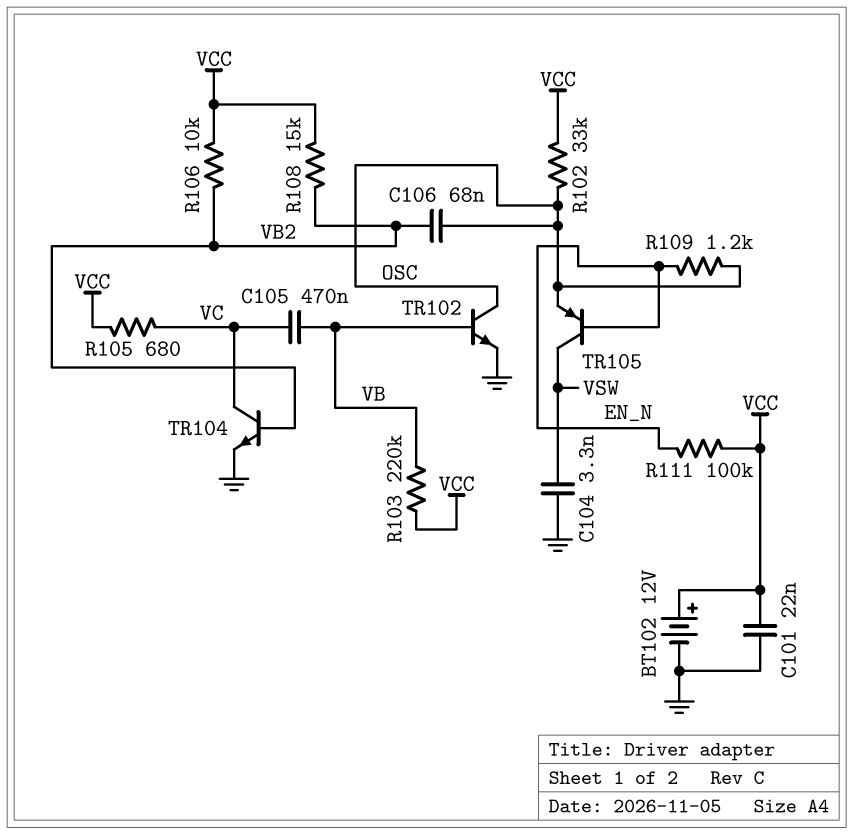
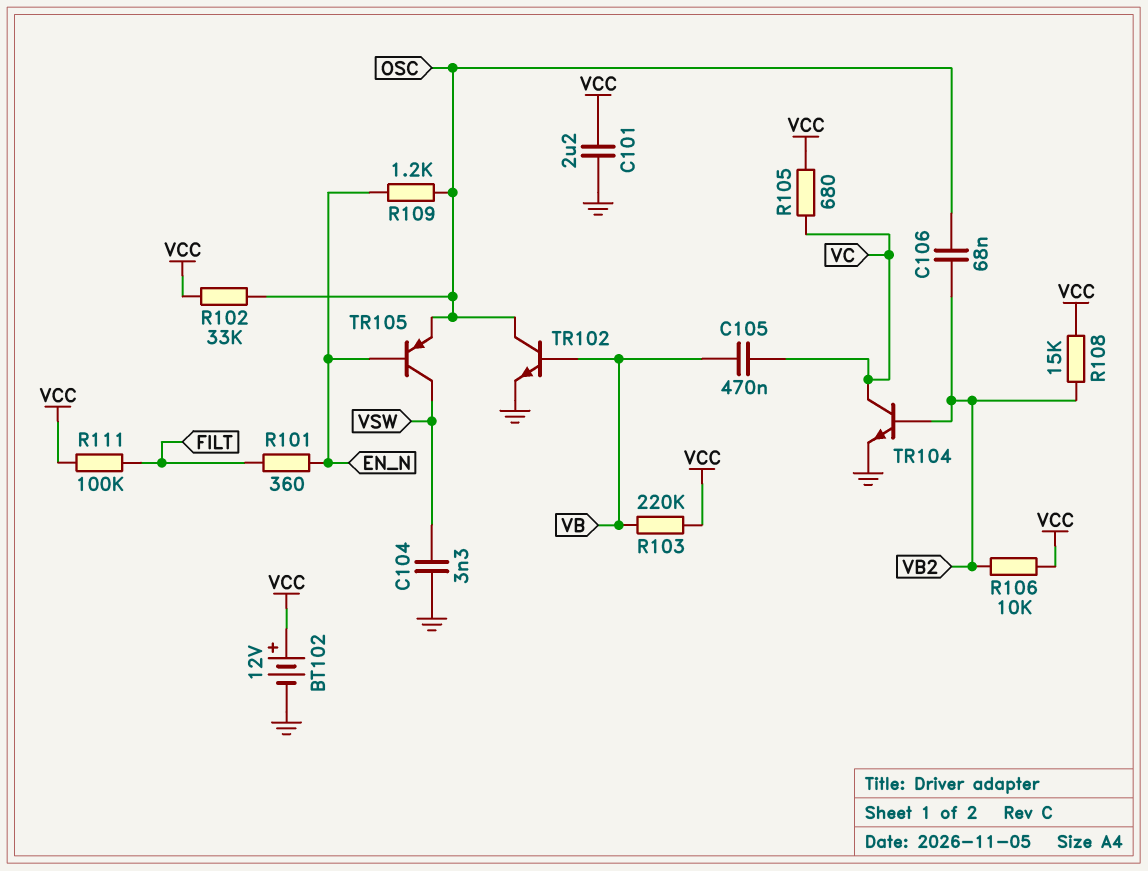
C101: 22nF (GND, VCC) -> 2.2uF (GND, VCC)
R101: none -> 360 (EN_N, FILT)
R111: 100k (EN_N, VCC) -> 100k (FILT, VCC)

